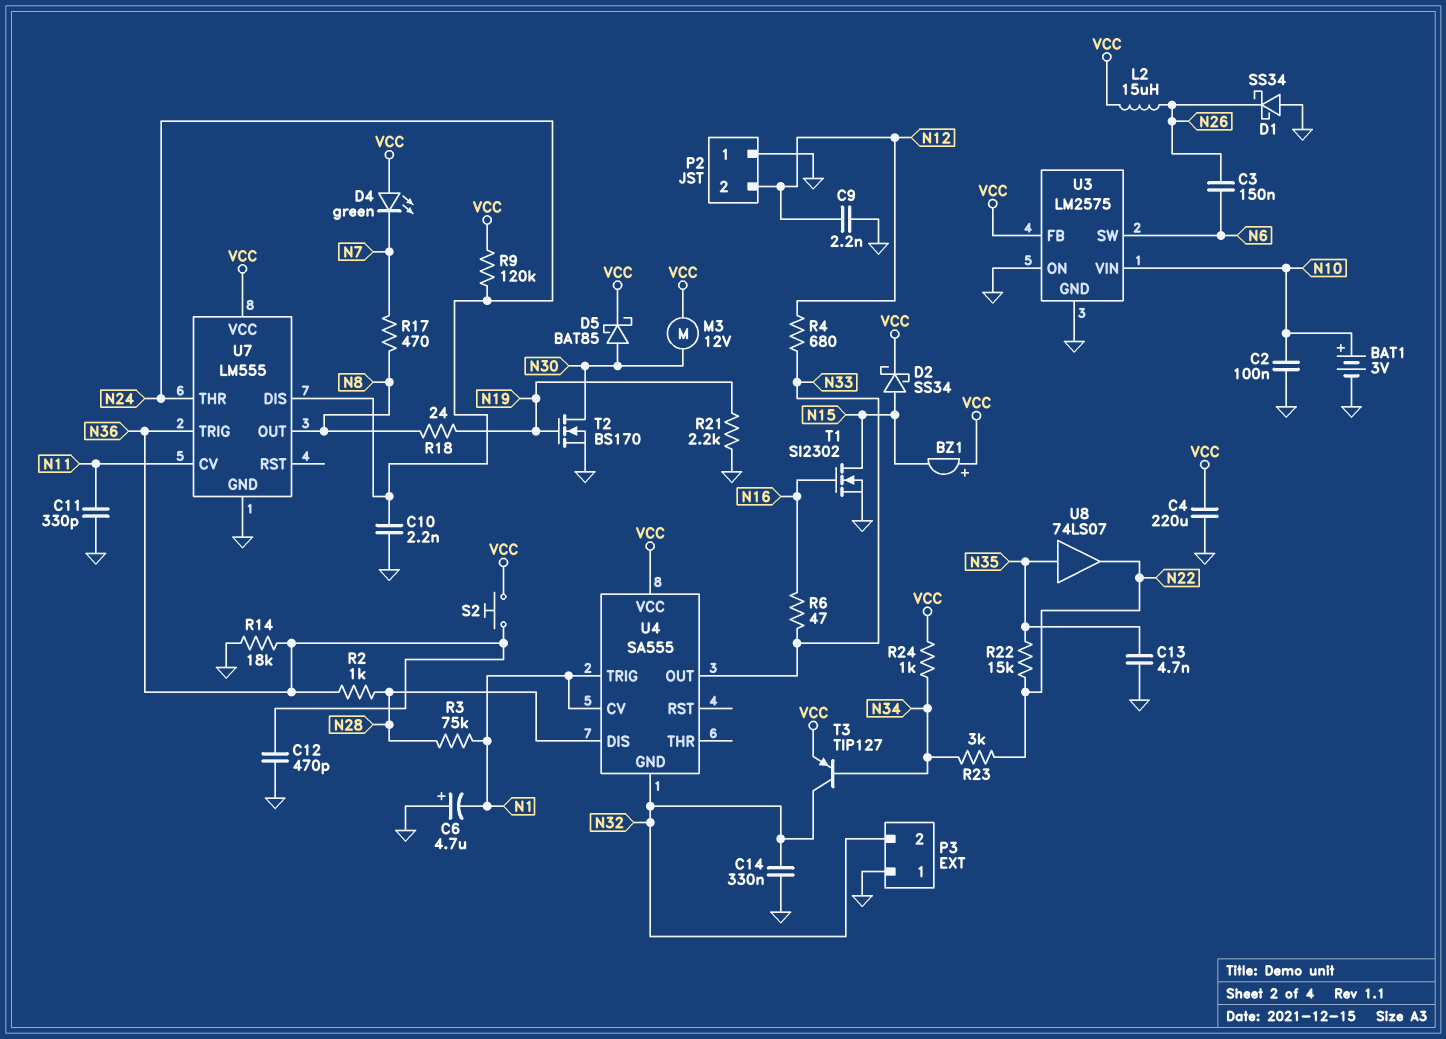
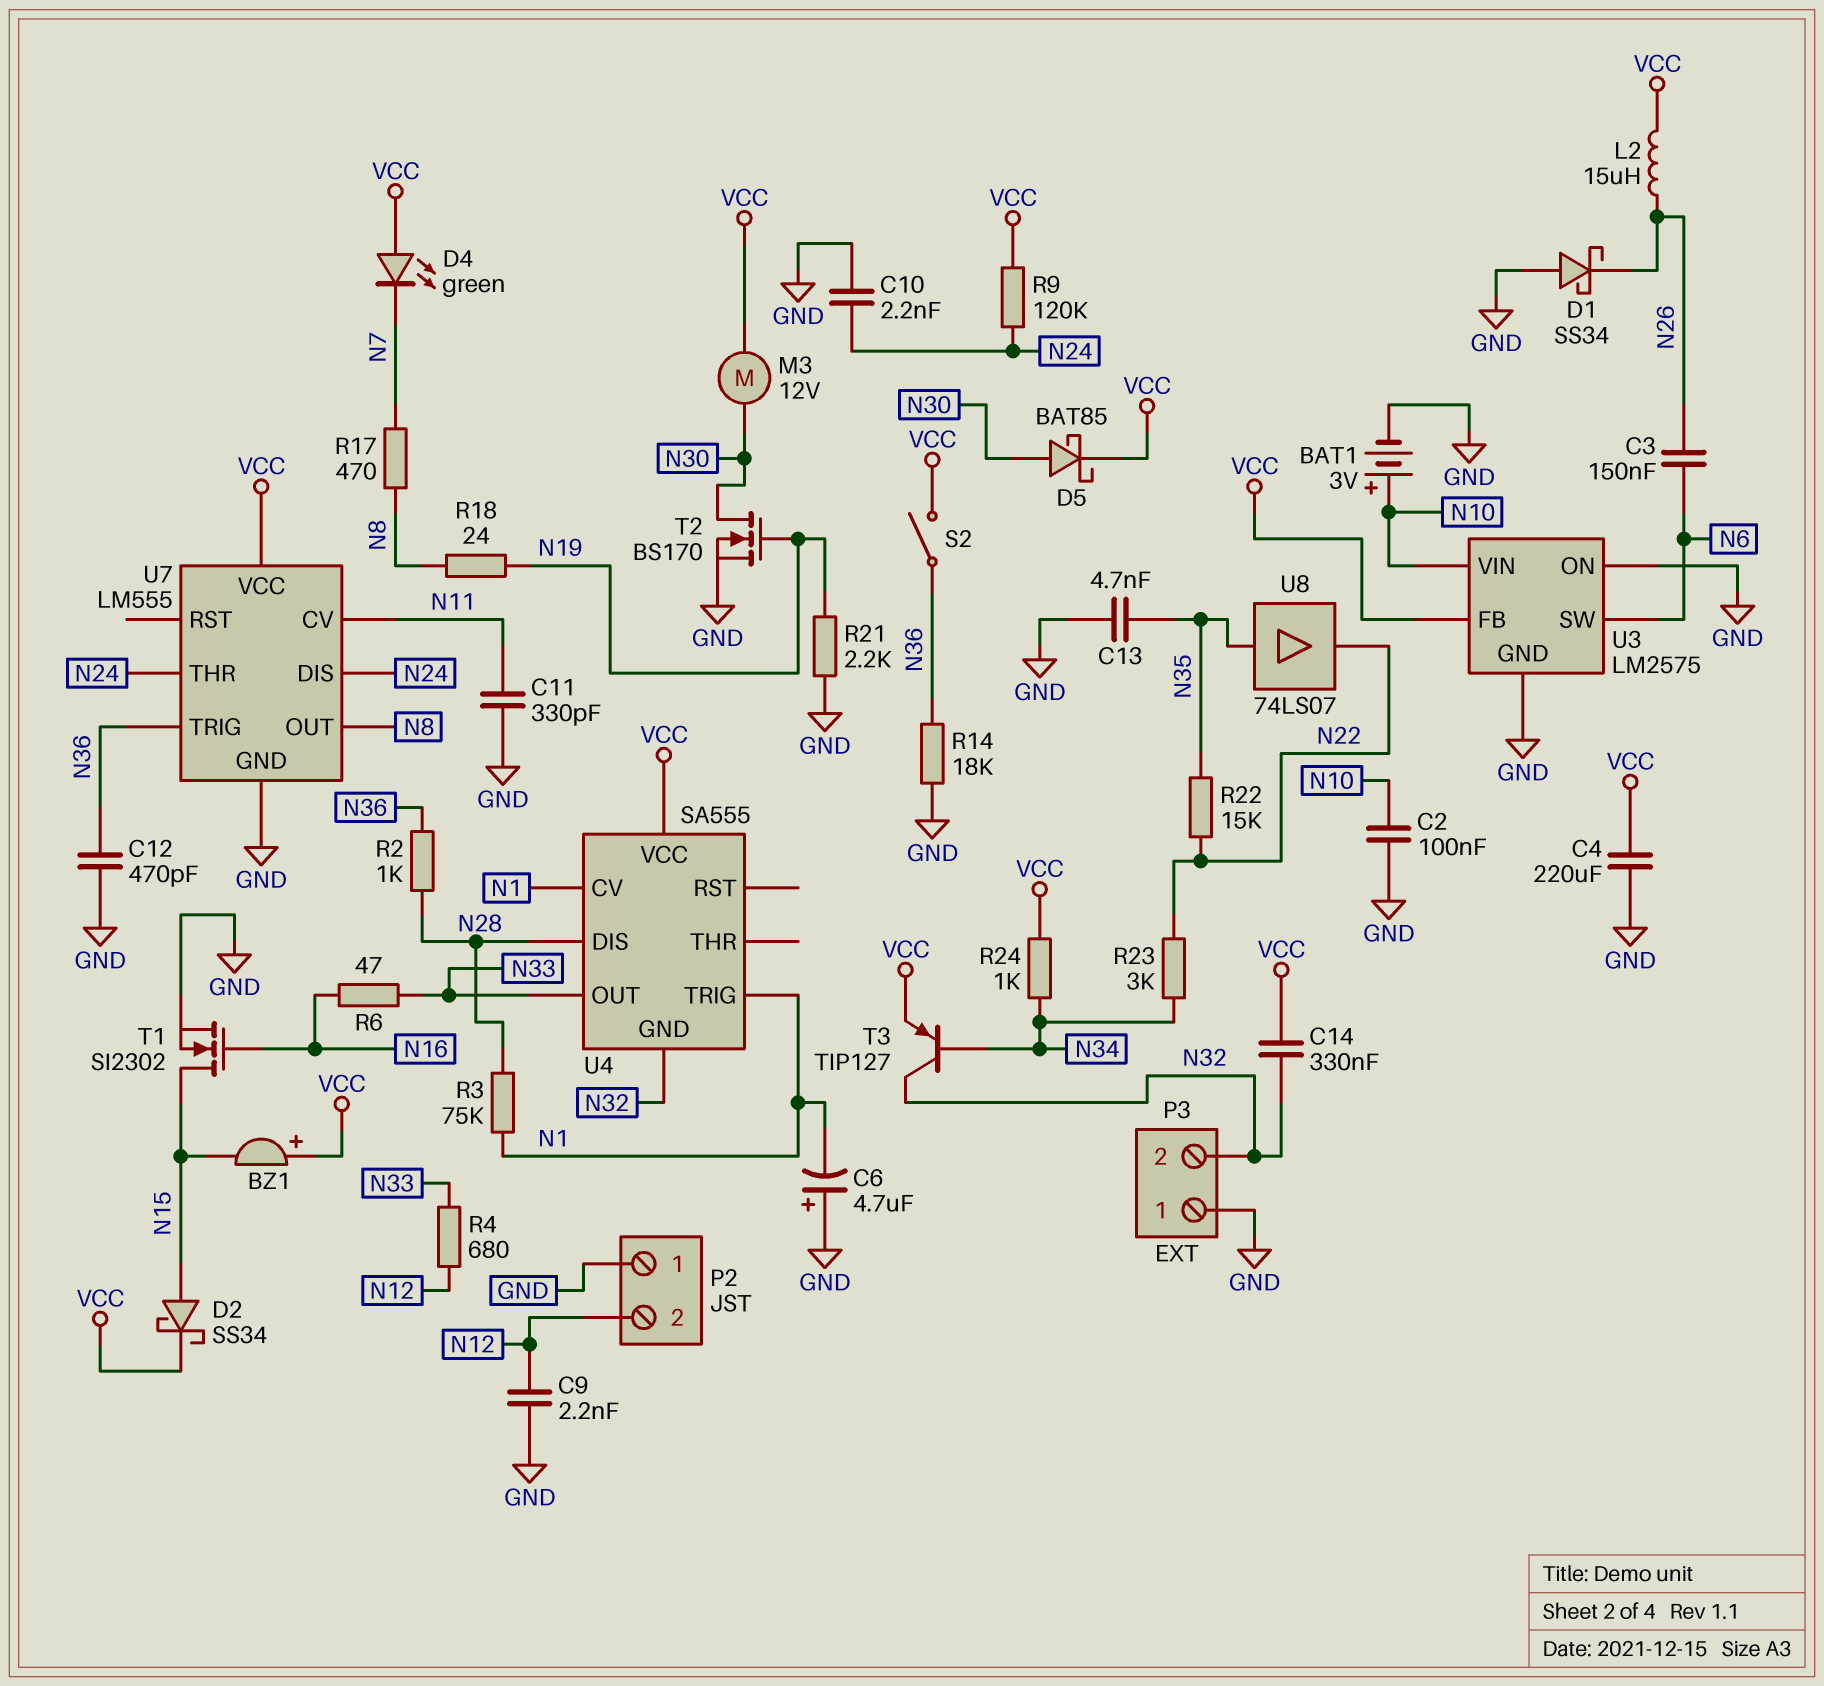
C14: 330nF (GND, N32) -> 330nF (N32, VCC)
S2: button (N36, VCC) -> switch (N36, VCC)

